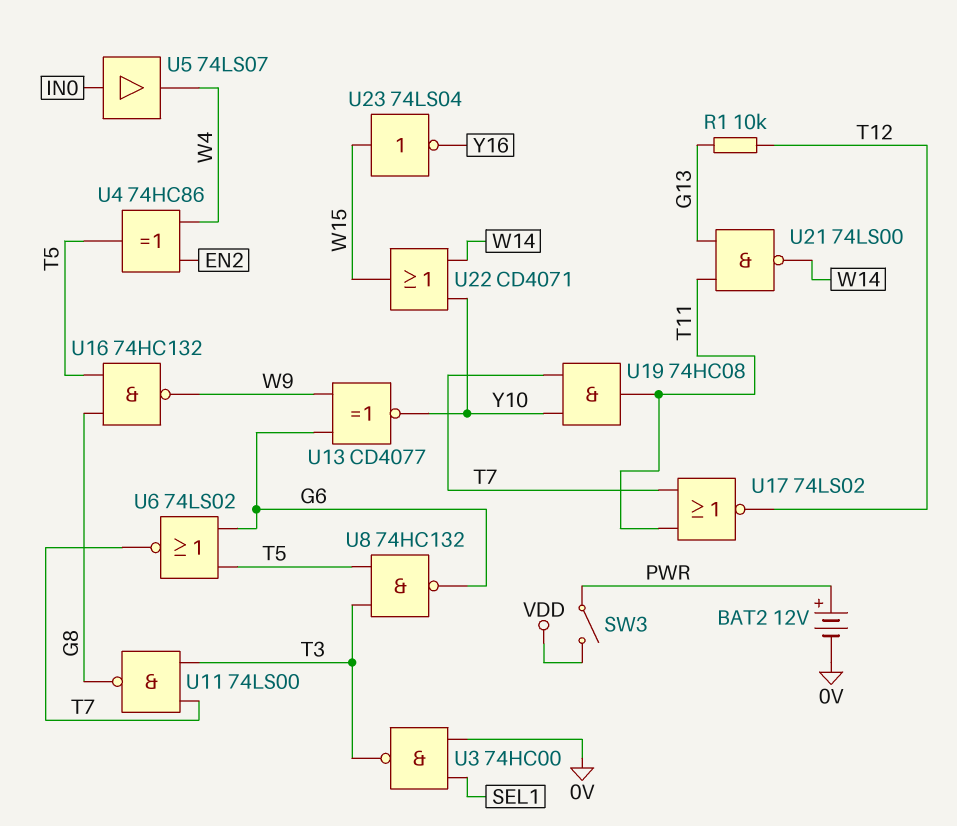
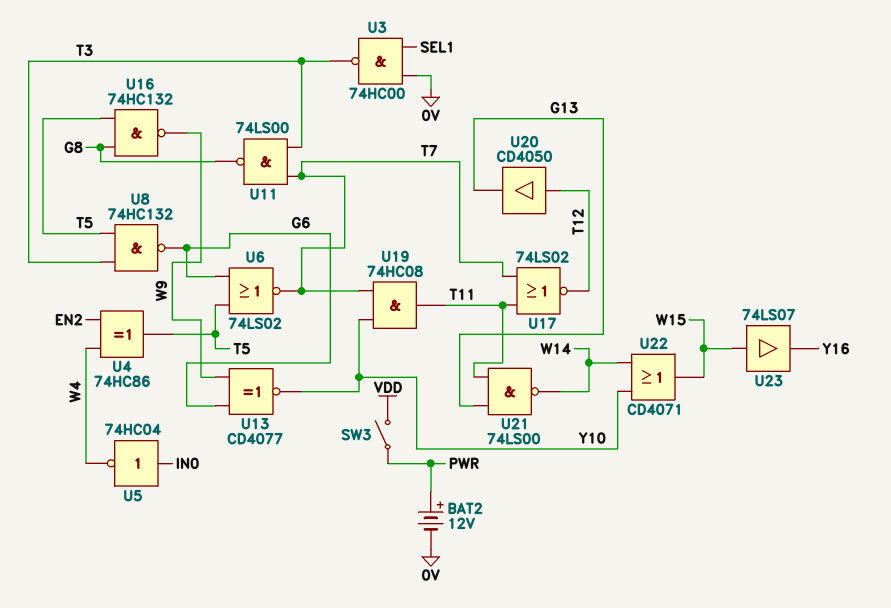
R1: 10k (G13, T12) -> none
U5: buffer 74LS07 (in IN0, out W4) -> NOT 74HC04 (in IN0, out W4)
U20: none -> buffer CD4050 (in T12, out G13)
U23: NOT 74LS04 (in W15, out Y16) -> buffer 74LS07 (in W15, out Y16)

